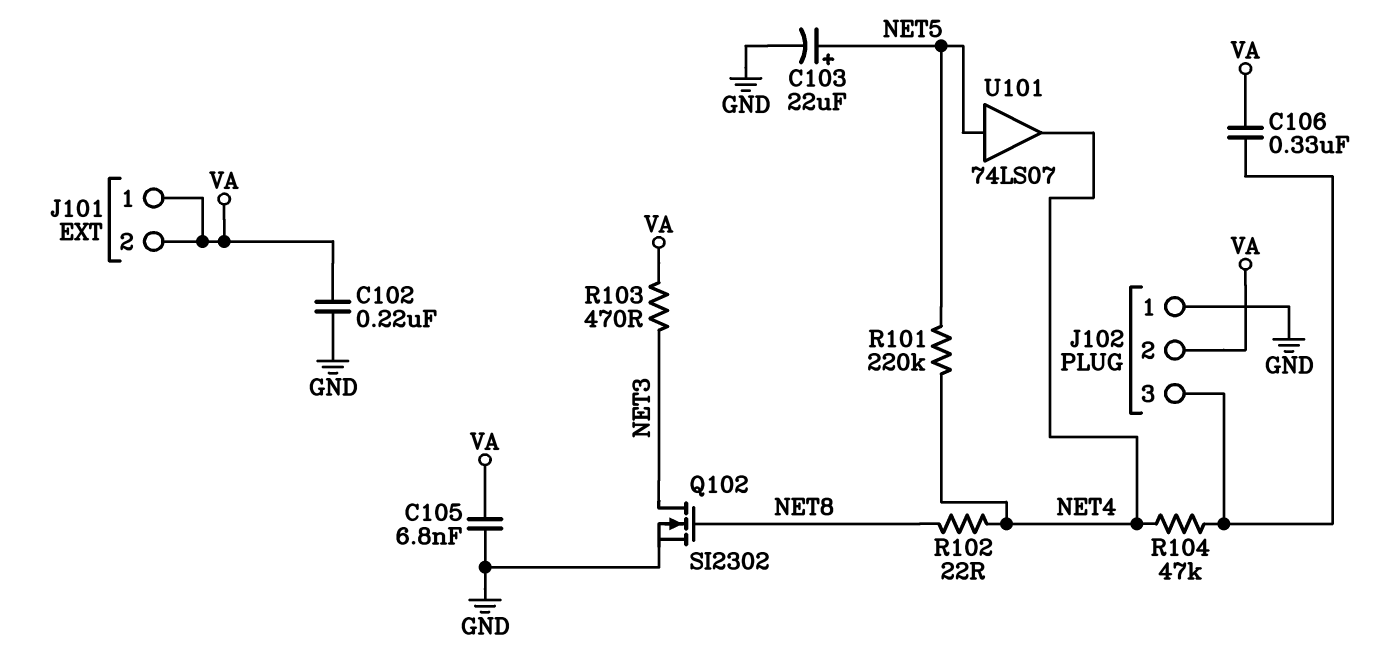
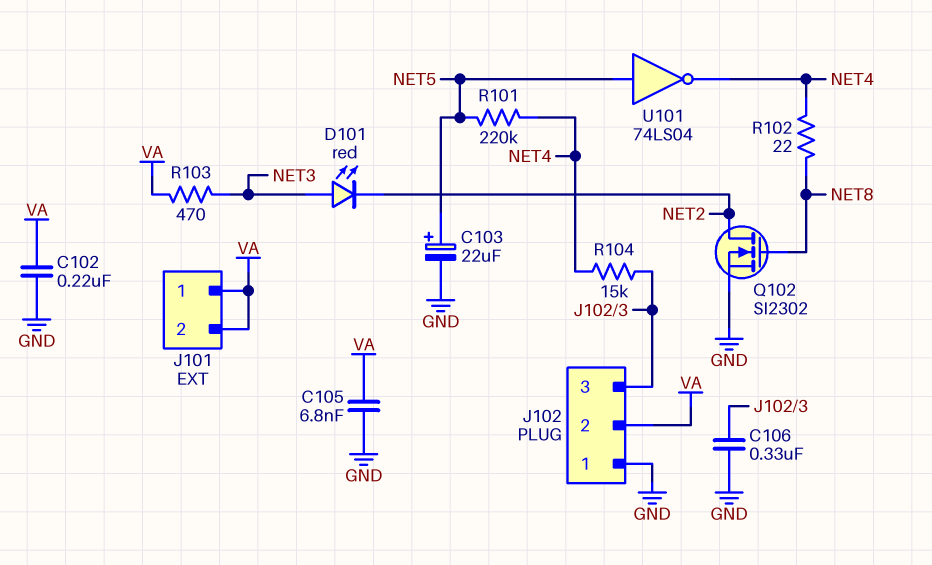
C106: 330nF (J102/3, VA) -> 330nF (GND, J102/3)
D101: none -> LED red (A NET3, K NET2)
Q102: NMOS SI2302 (G NET8, D NET3, S GND) -> NMOS SI2302 (G NET8, D NET2, S GND)
R104: 47k (J102/3, NET4) -> 15k (J102/3, NET4)
U101: buffer 74LS07 (in NET5, out NET4) -> NOT 74LS04 (in NET5, out NET4)

